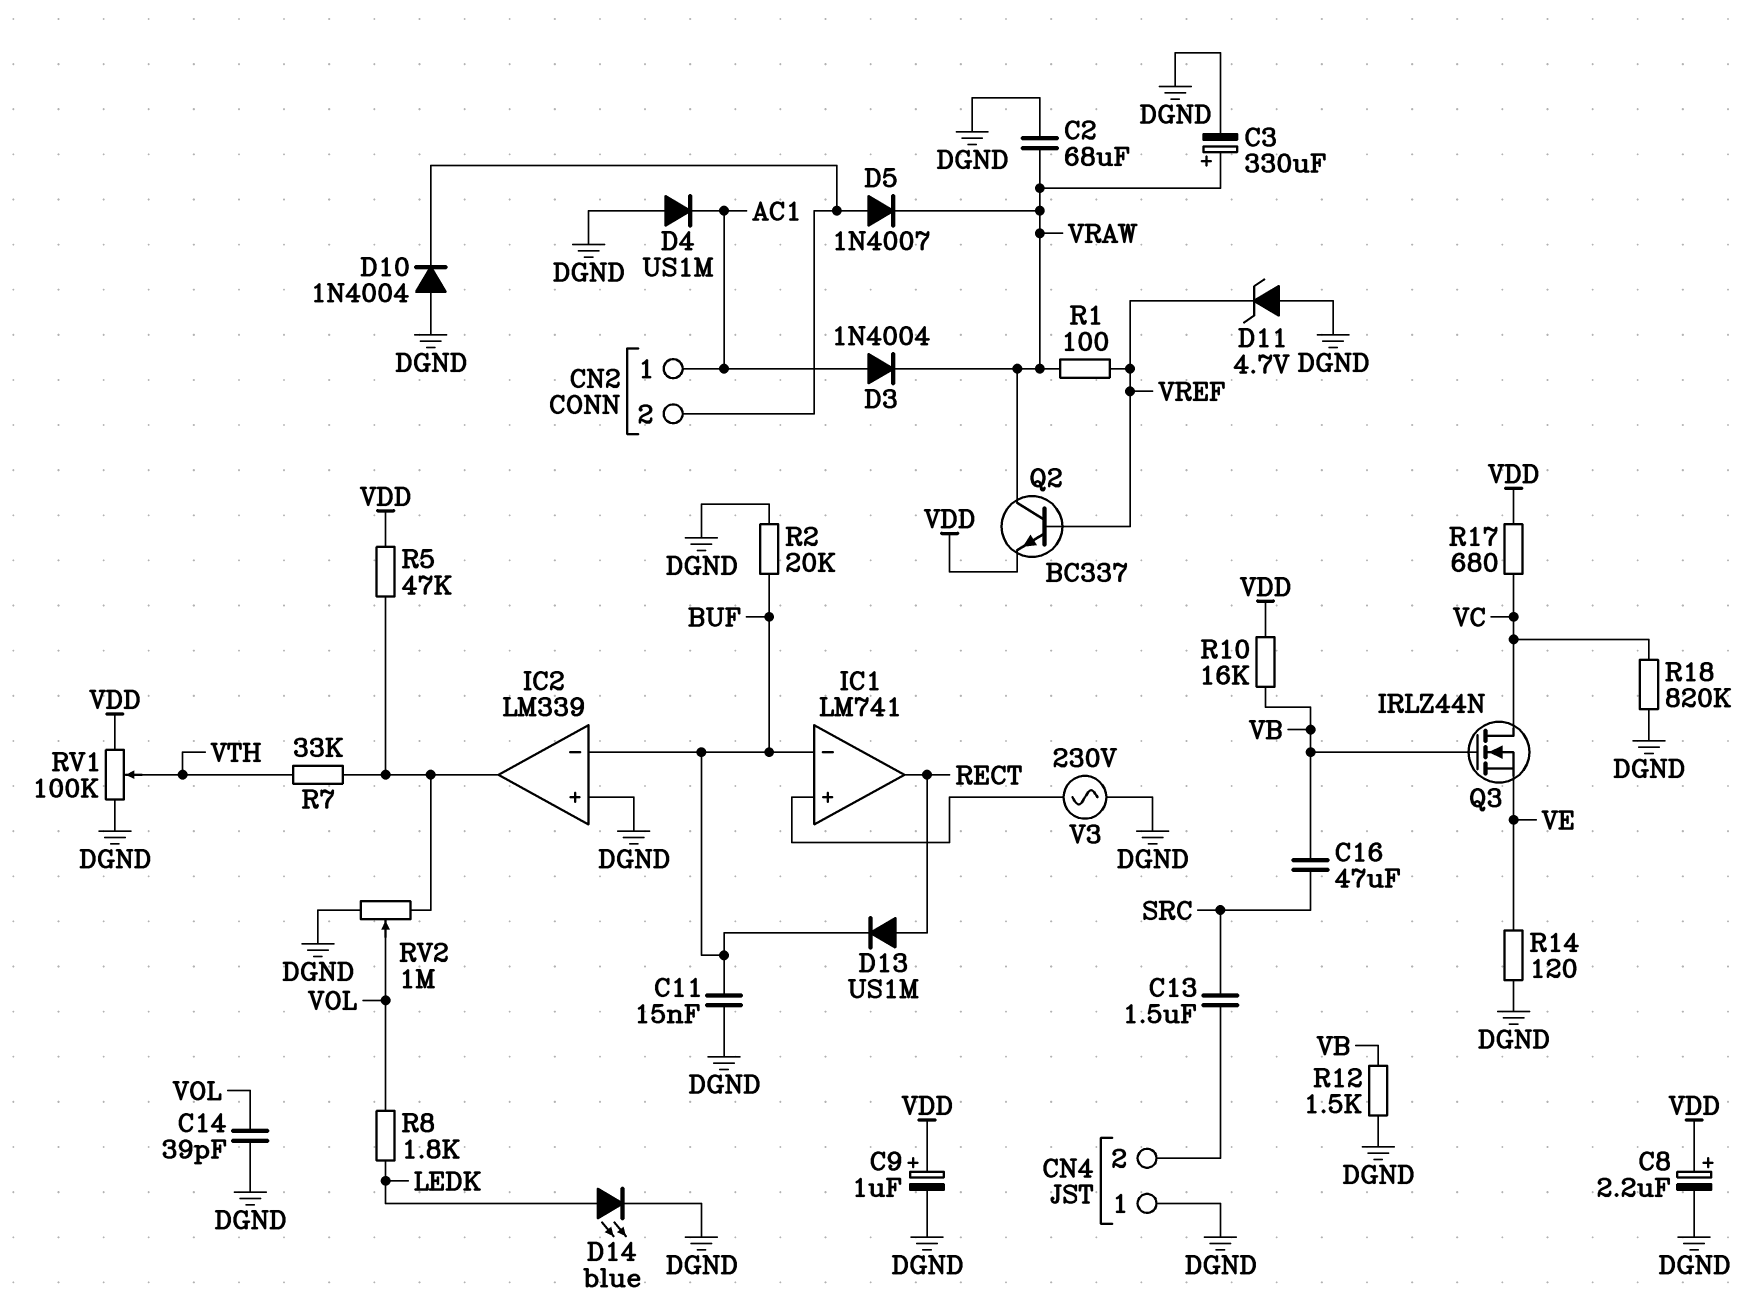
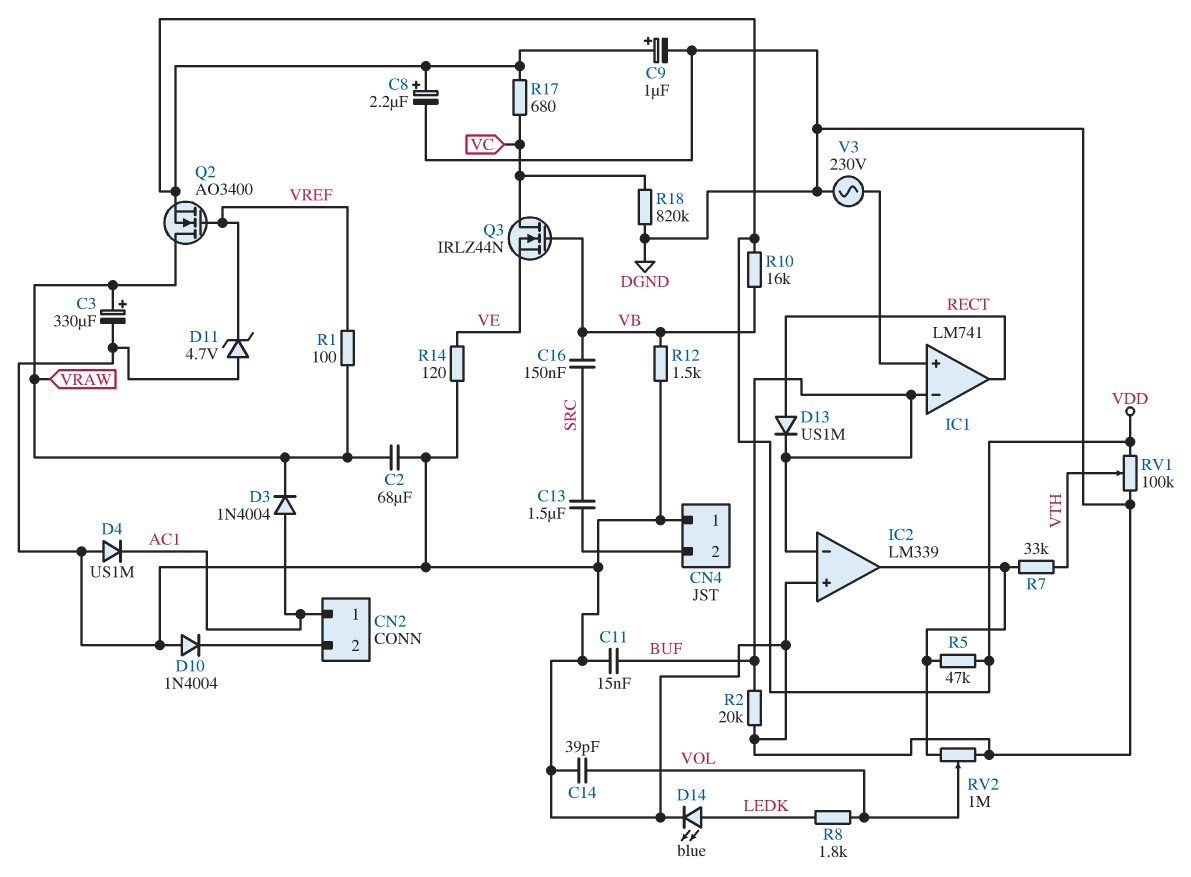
C16: 47uF (SRC, VB) -> 150nF (SRC, VB)
D5: diode 1N4007 (A CN2/2, K VRAW) -> none
Q2: NPN BC337 (B VREF, C VRAW, E VDD) -> NMOS AO3400 (G VREF, D VRAW, S VDD)

